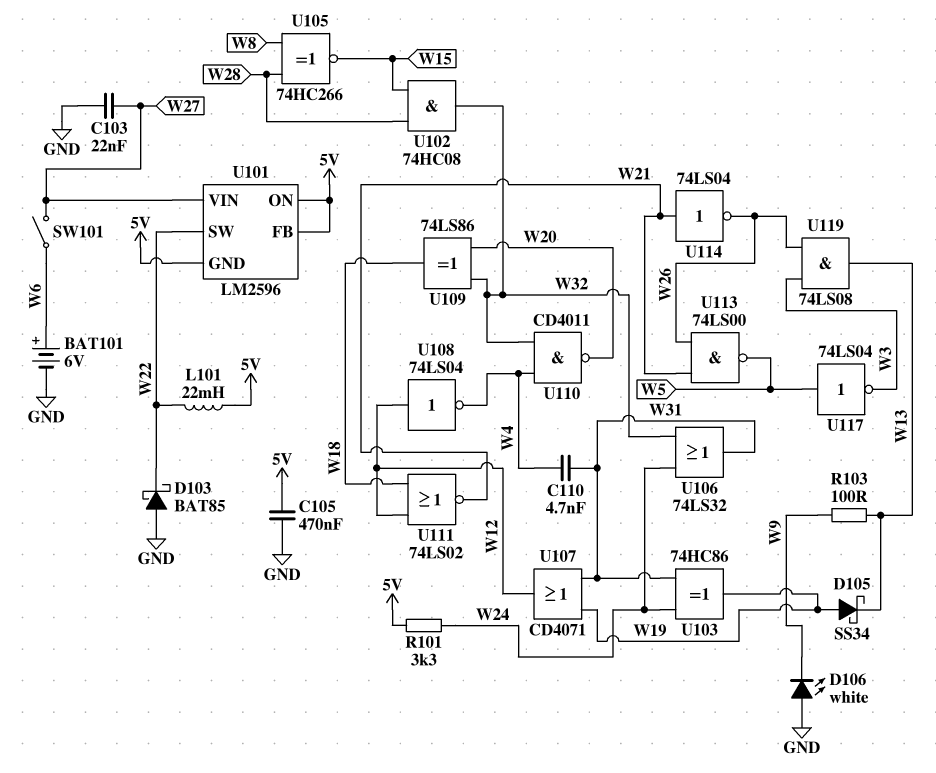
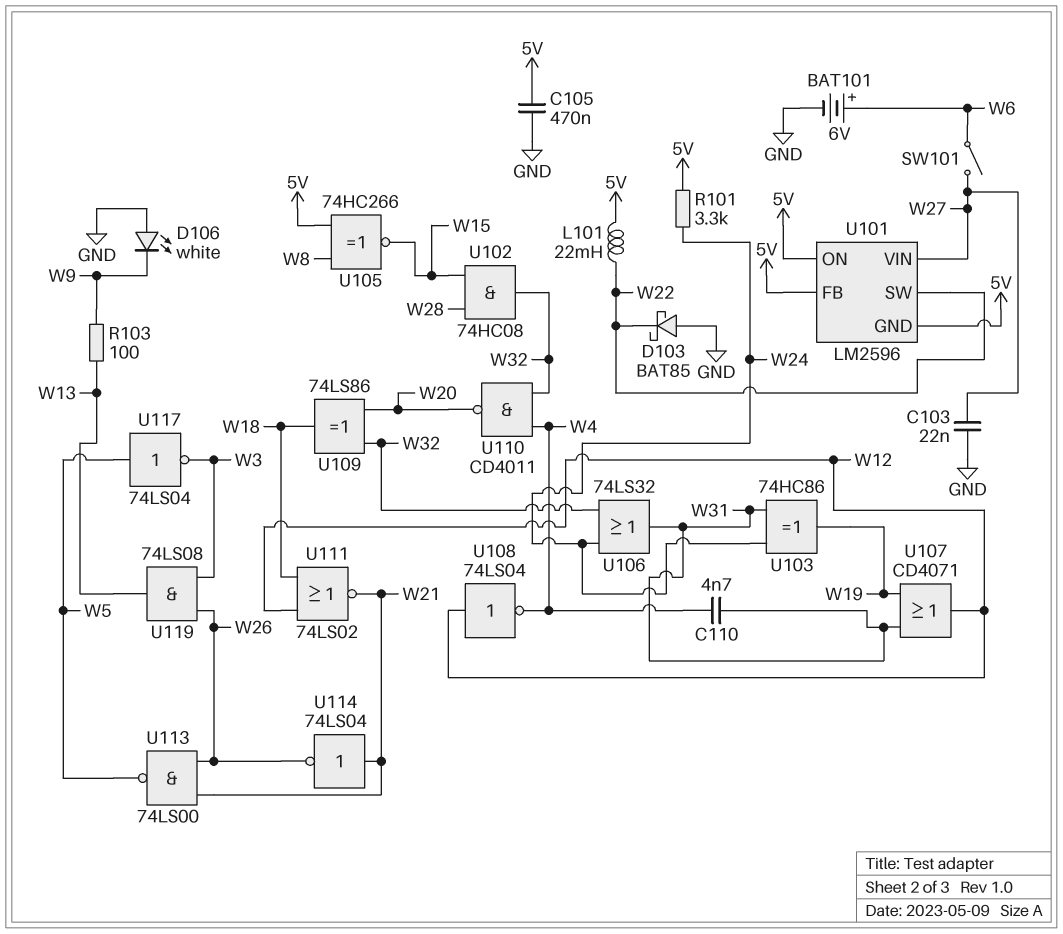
D105: schottky SS34 (A W19, K W13) -> none
U105: XNOR 74HC266 (in W8, in W28, out W15) -> XNOR 74HC266 (in 5V, in W8, out W15)

